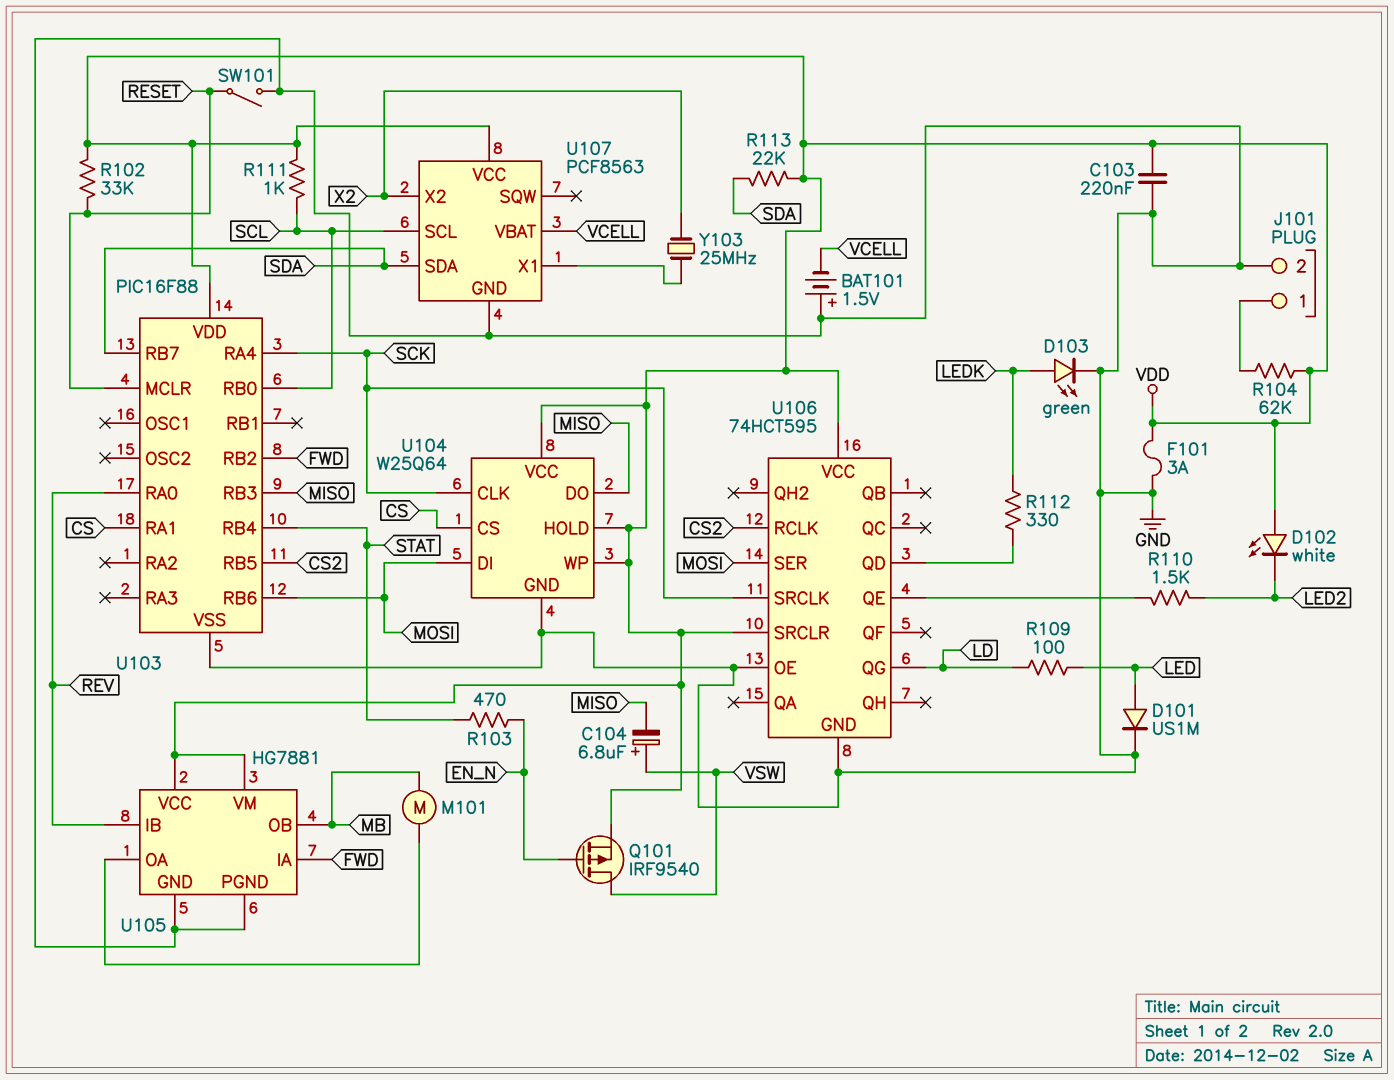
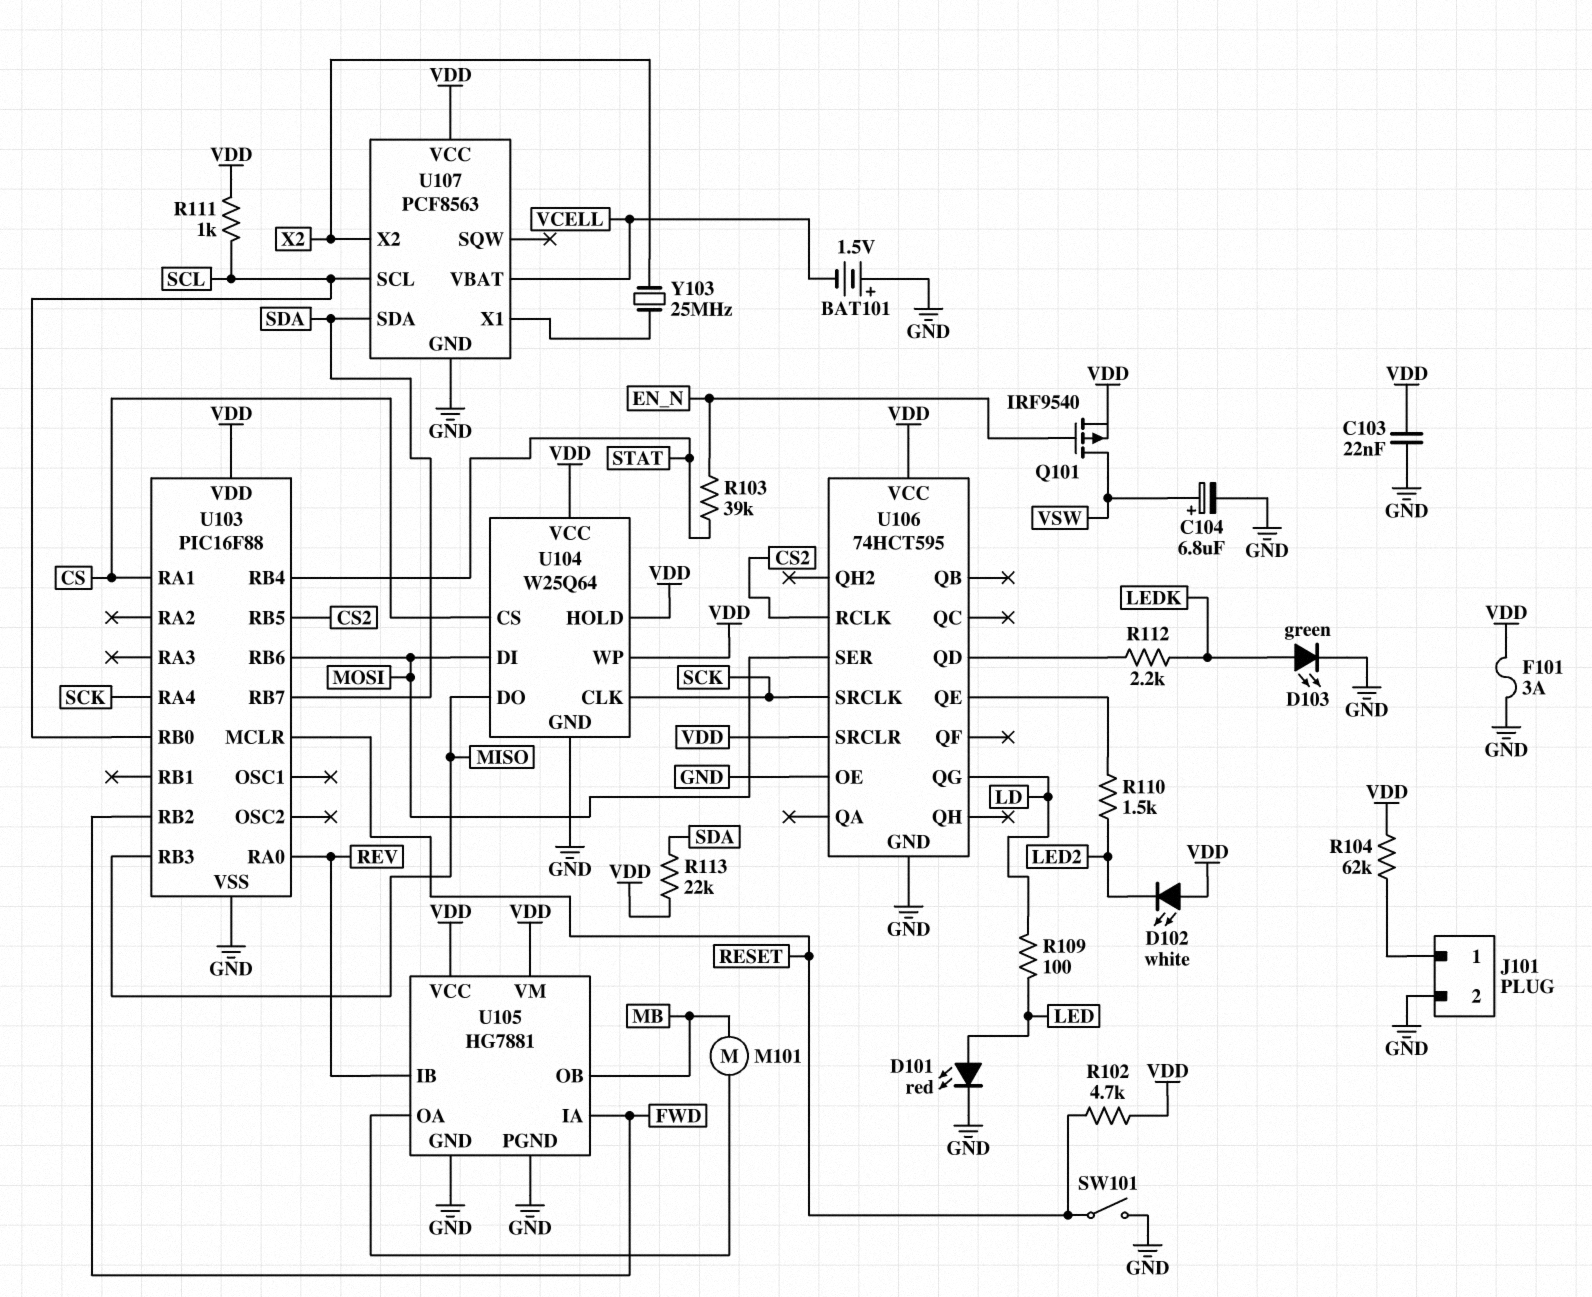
C103: 220nF (GND, VDD) -> 22nF (GND, VDD)
C104: 6.8uF (plus VSW, minus MISO) -> 6.8uF (plus VSW, minus GND)
D101: diode US1M (A LED, K GND) -> LED red (A LED, K GND)
R102: 33k (RESET, VDD) -> 4.7k (RESET, VDD)
R103: 470 (EN_N, STAT) -> 39k (EN_N, STAT)
R112: 330 (LEDK, U106/QD) -> 2.2k (LEDK, U106/QD)

